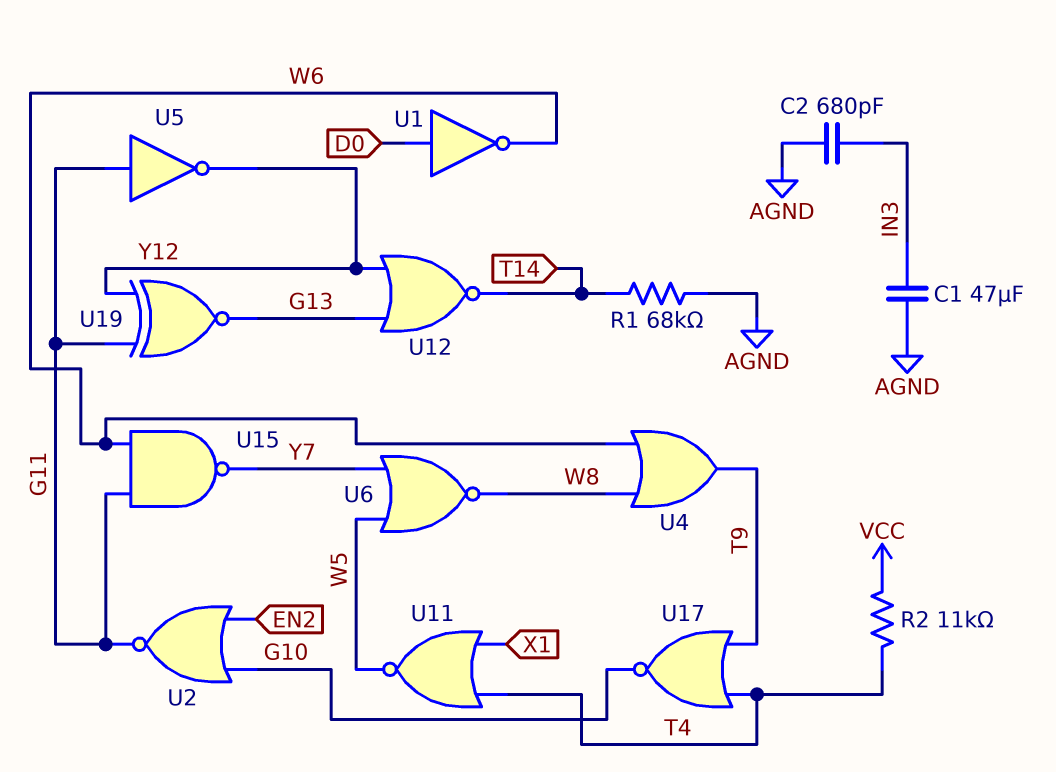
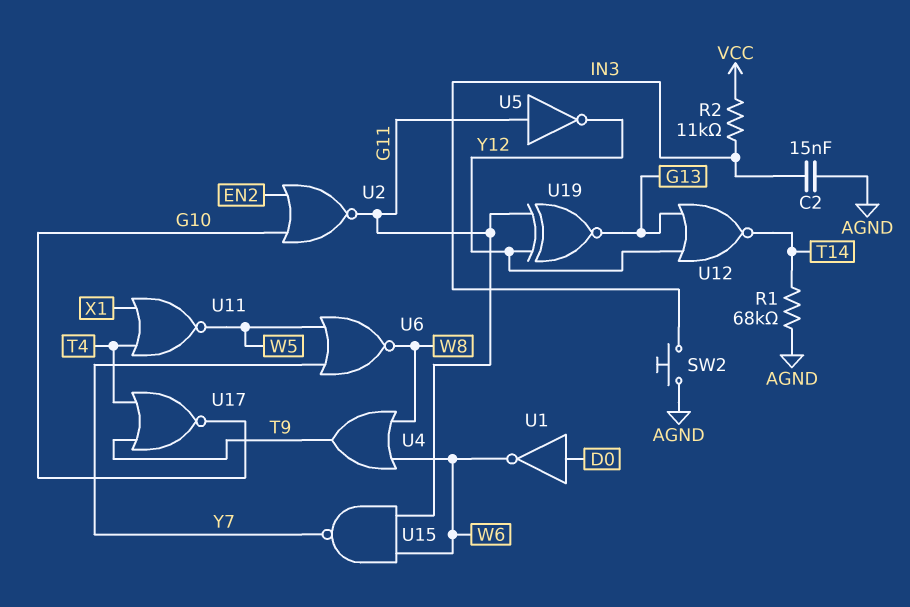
C1: 47uF (AGND, IN3) -> none
C2: 680pF (AGND, IN3) -> 15nF (AGND, IN3)
R2: 11k (T4, VCC) -> 11k (IN3, VCC)
SW2: none -> button (AGND, IN3)

